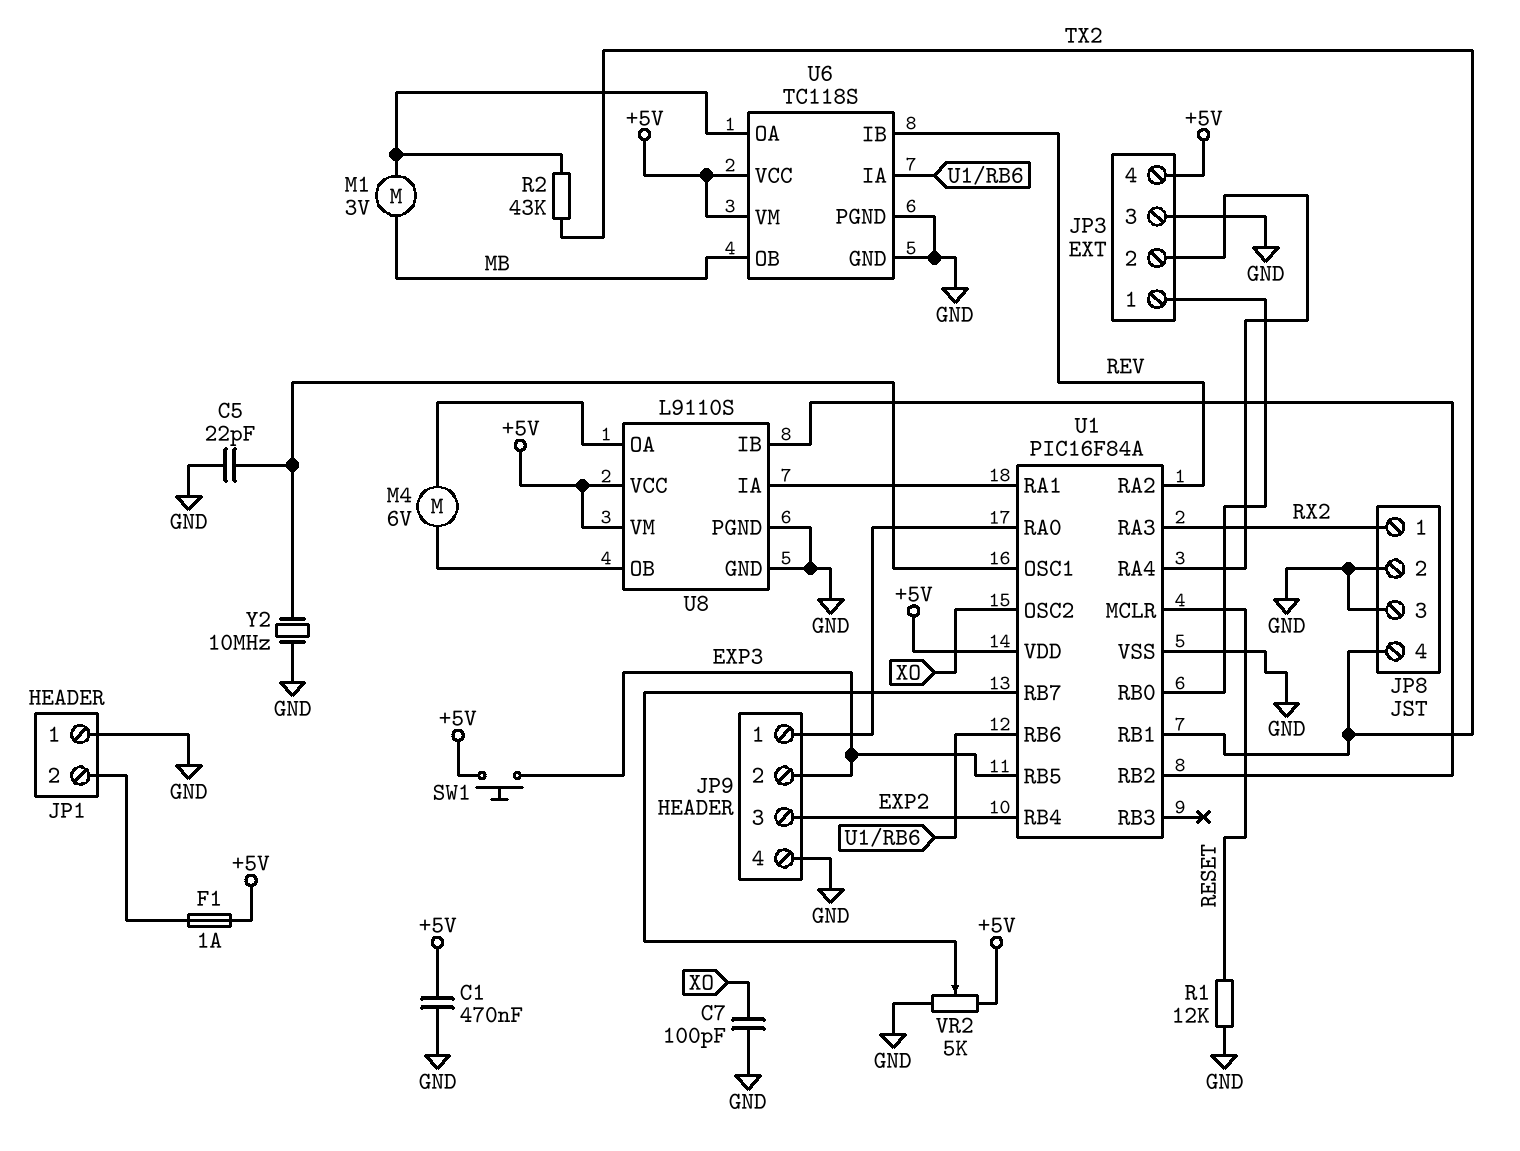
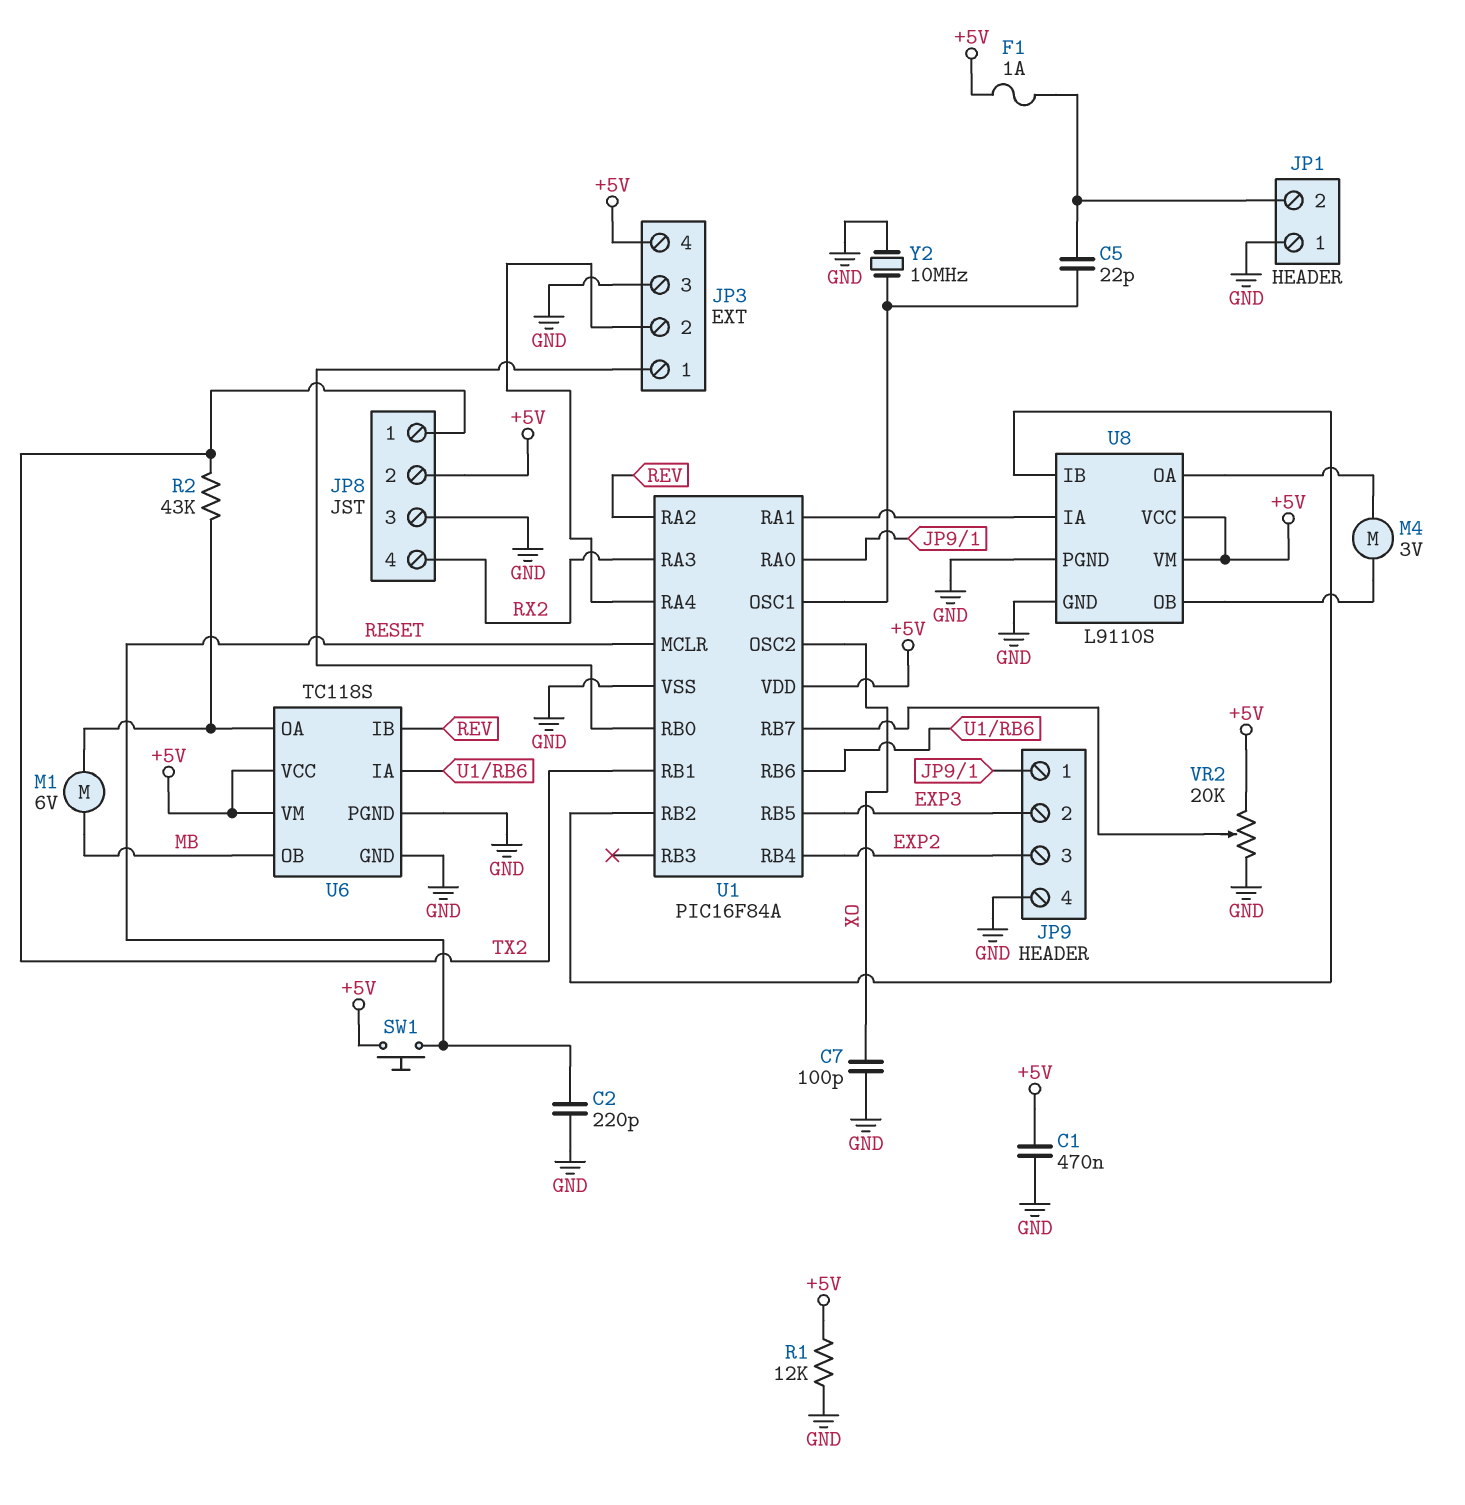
C2: none -> 220pF (GND, RESET)
C5: 22pF (GND, U1/OSC1) -> 22pF (JP1/2, U1/OSC1)
JP8 pin 1: RX2 -> TX2
JP8 pin 2: GND -> +5V
JP8 pin 4: TX2 -> RX2
M1: motor 3V (MB, U6/OA) -> motor 6V (MB, U6/OA)
M4: motor 6V (U8/OA, U8/OB) -> motor 3V (U8/OA, U8/OB)
R1: 12k (GND, RESET) -> 12k (+5V, GND)
SW1: button (+5V, EXP3) -> button (+5V, RESET)
VR2: 5k (+5V, GND, wiper U1/RB7) -> 20k (+5V, GND, wiper U1/RB7)

